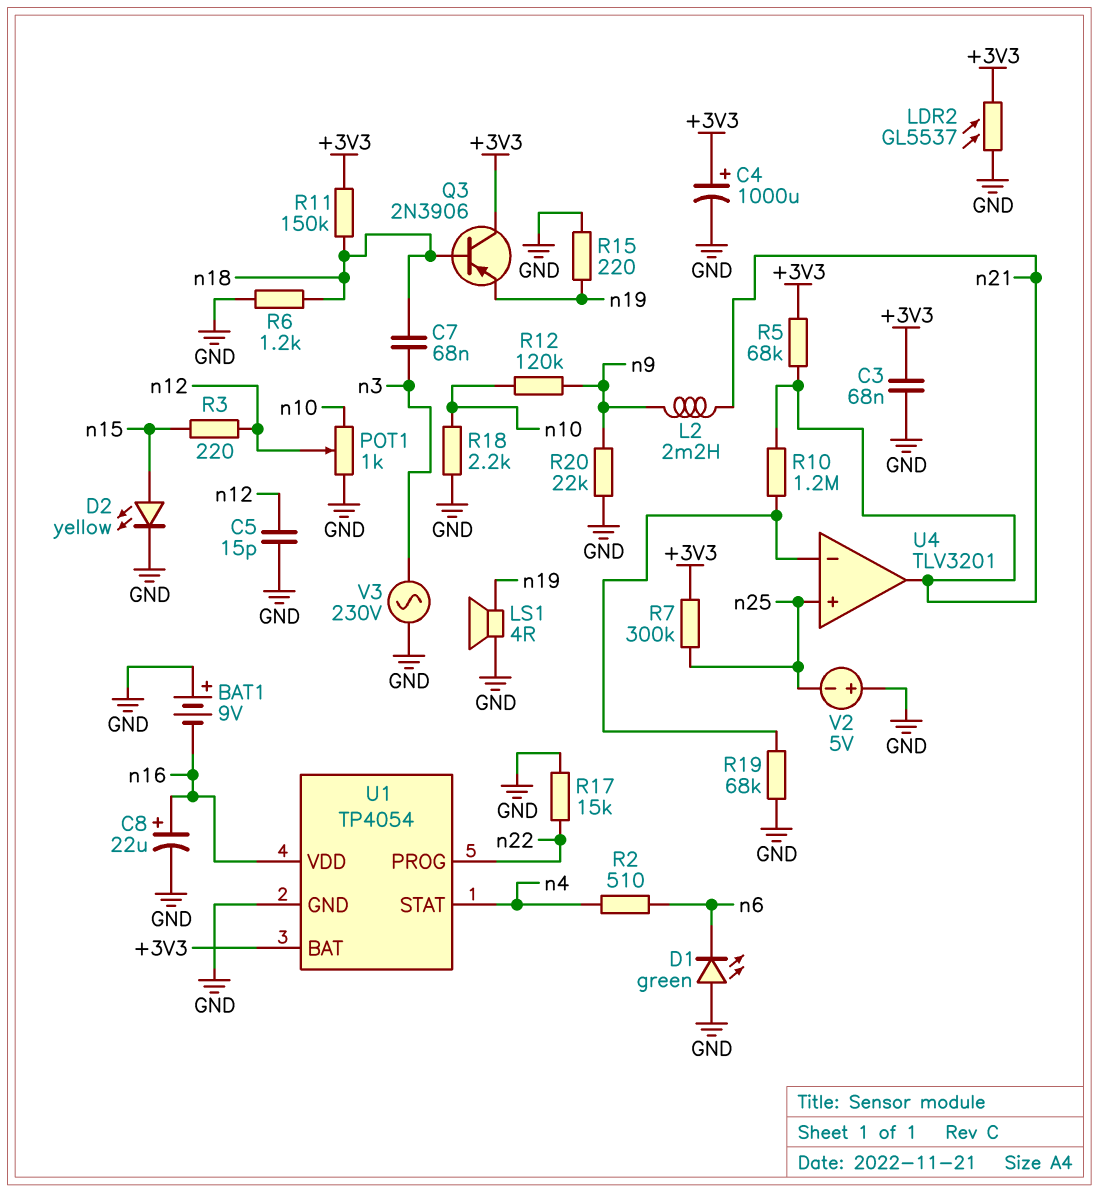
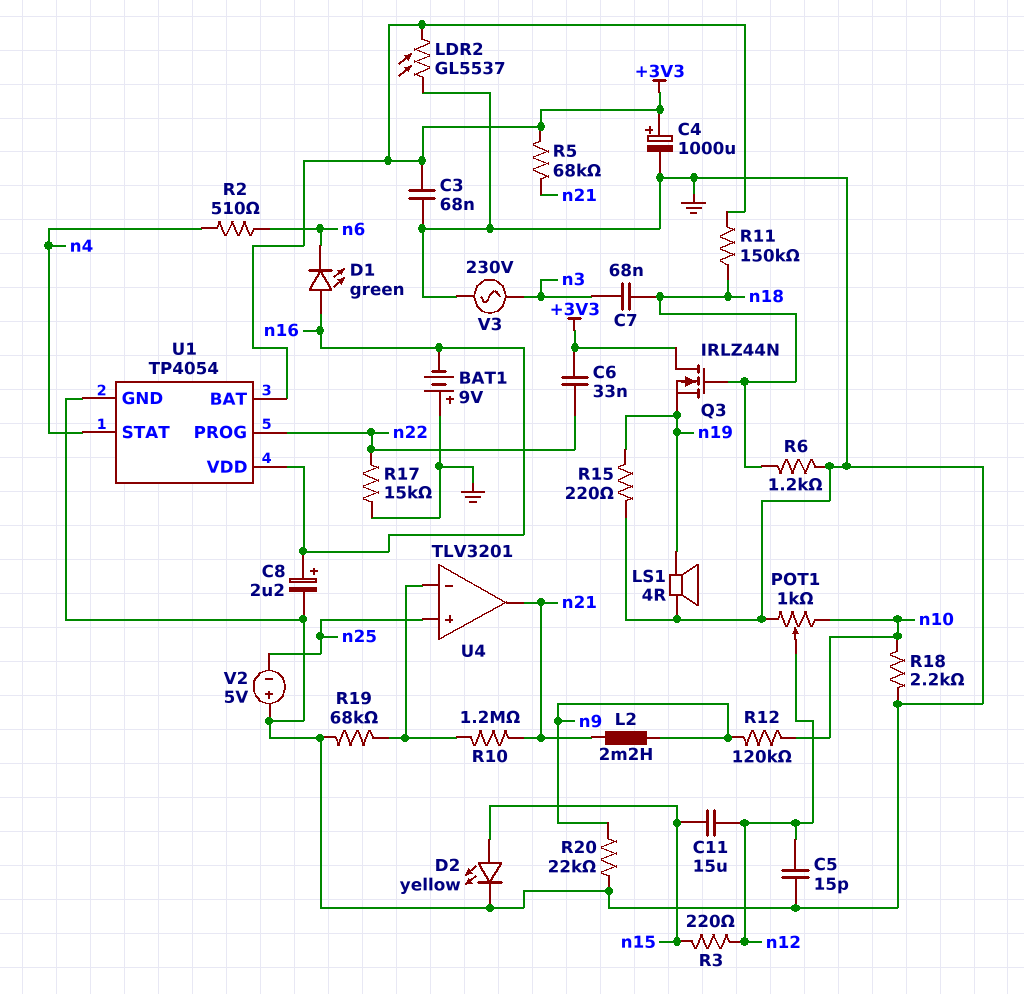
C6: none -> 33nF (+3V3, n22)
C8: 22uF (plus n16, minus GND) -> 2.2uF (plus n16, minus GND)
C11: none -> 15uF (n12, n15)
D1: LED green (A GND, K n6) -> LED green (A n16, K n6)
Q3: PNP 2N3906 (B n18, C +3V3, E n19) -> NMOS IRLZ44N (G n18, D +3V3, S n19)
R7: 300k (+3V3, n25) -> none

